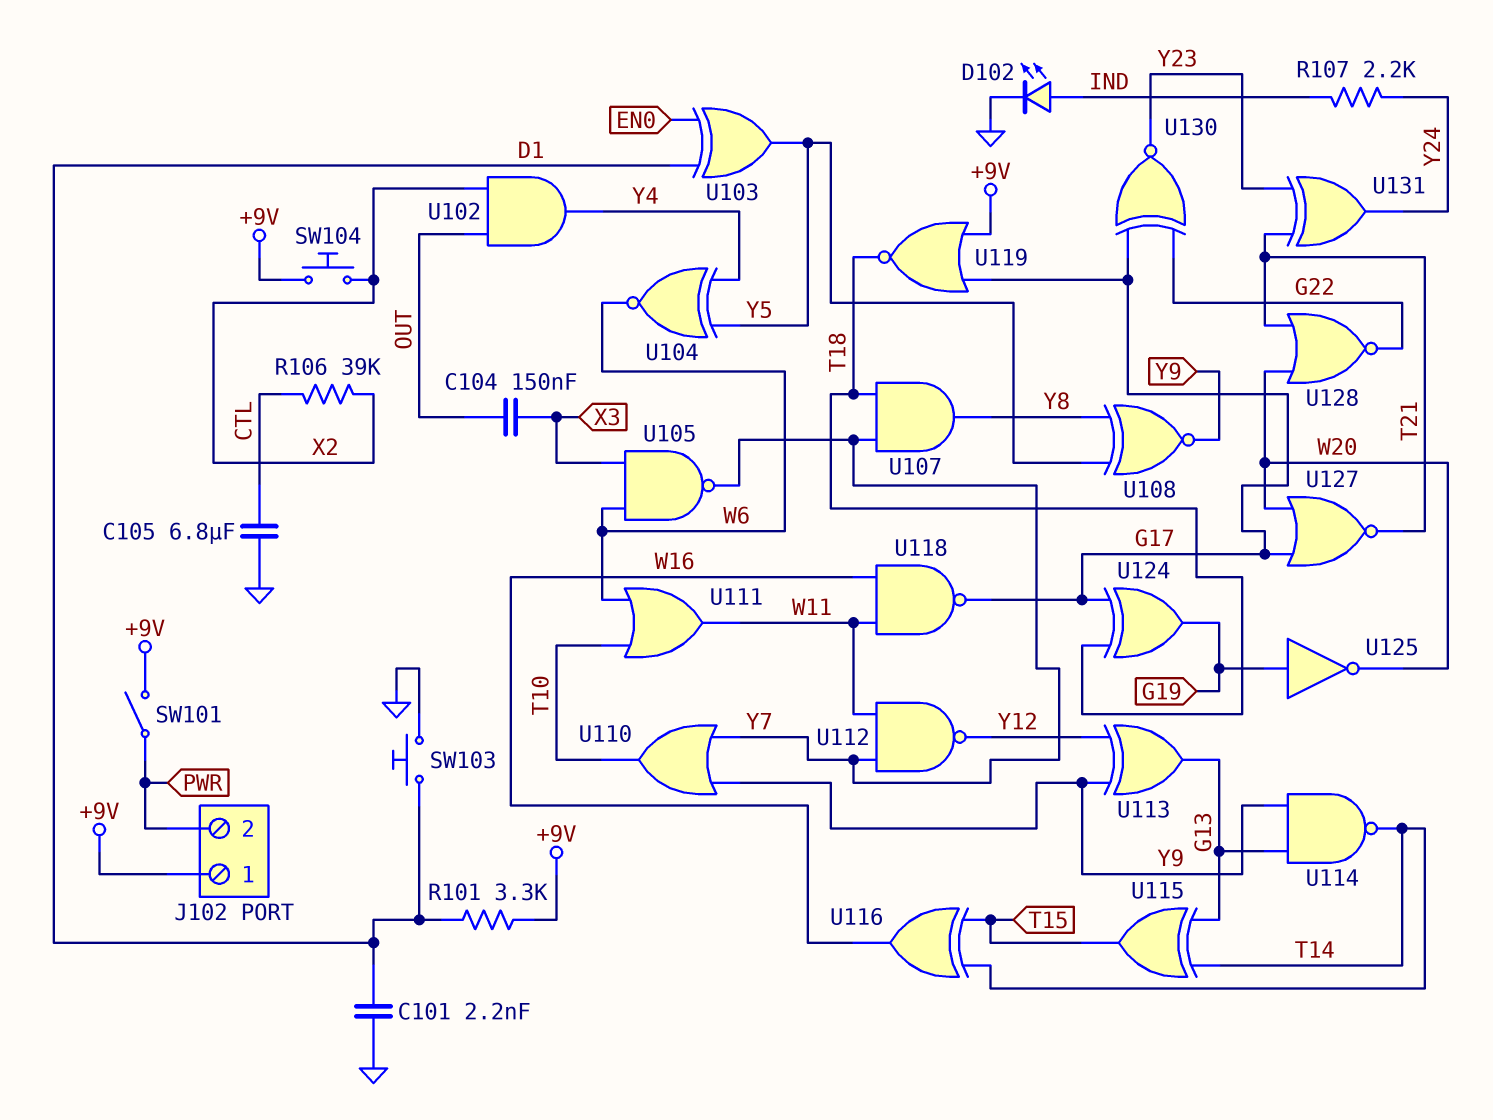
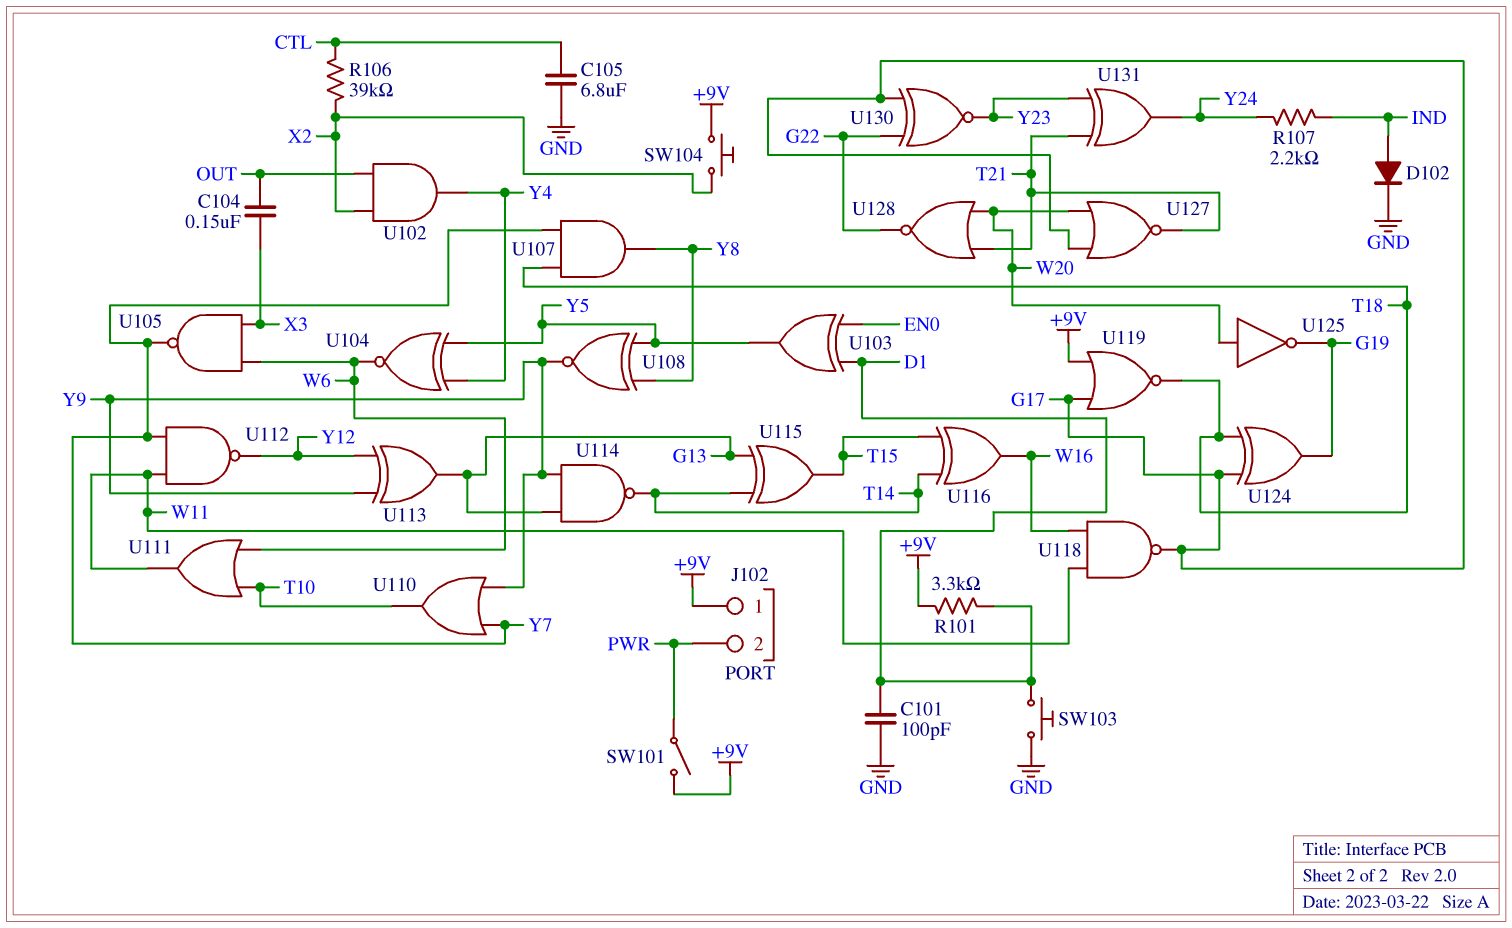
C101: 2.2nF (D1, GND) -> 100pF (D1, GND)
D102: LED (A IND, K GND) -> diode (A IND, K GND)
U125: NOT (in G19, out W20) -> NOT (in W20, out G19)

